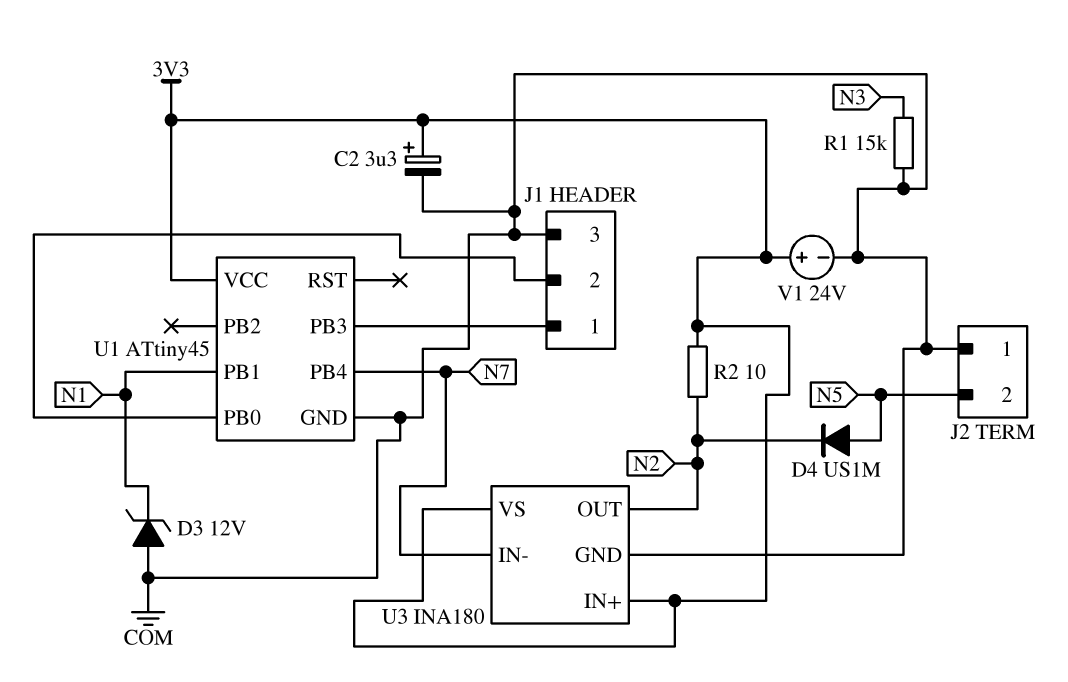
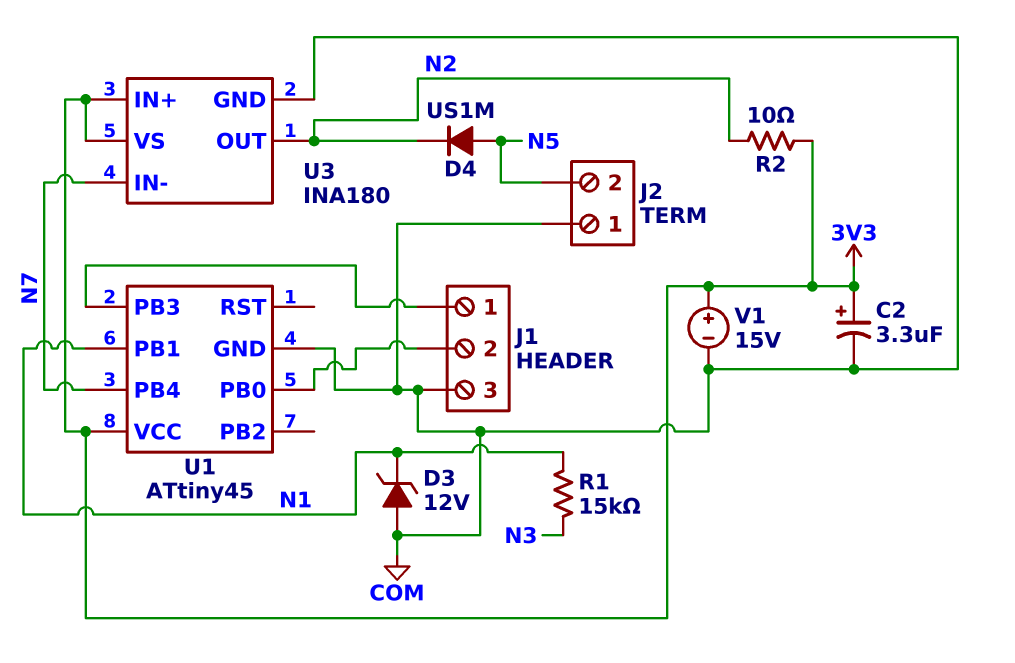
R1: 15k (COM, N3) -> 15k (N1, N3)
V1: 24V (plus 3V3, minus COM) -> 15V (plus 3V3, minus COM)

